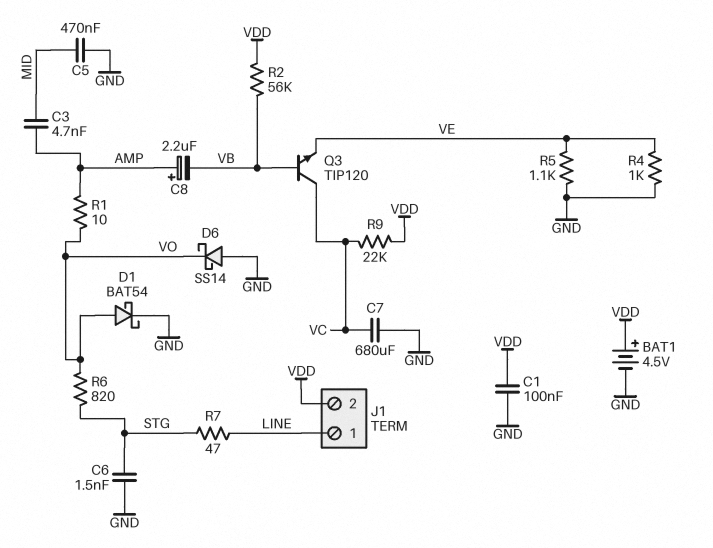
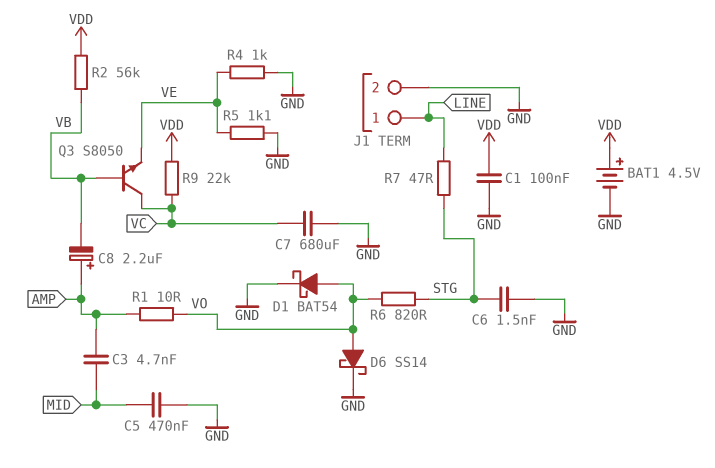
D6: schottky SS14 (A GND, K VO) -> schottky SS14 (A VO, K GND)
J1 pin 2: VDD -> GND
Q3: NPN TIP120 (B VB, C VC, E VE) -> NPN S8050 (B VB, C VC, E VE)

